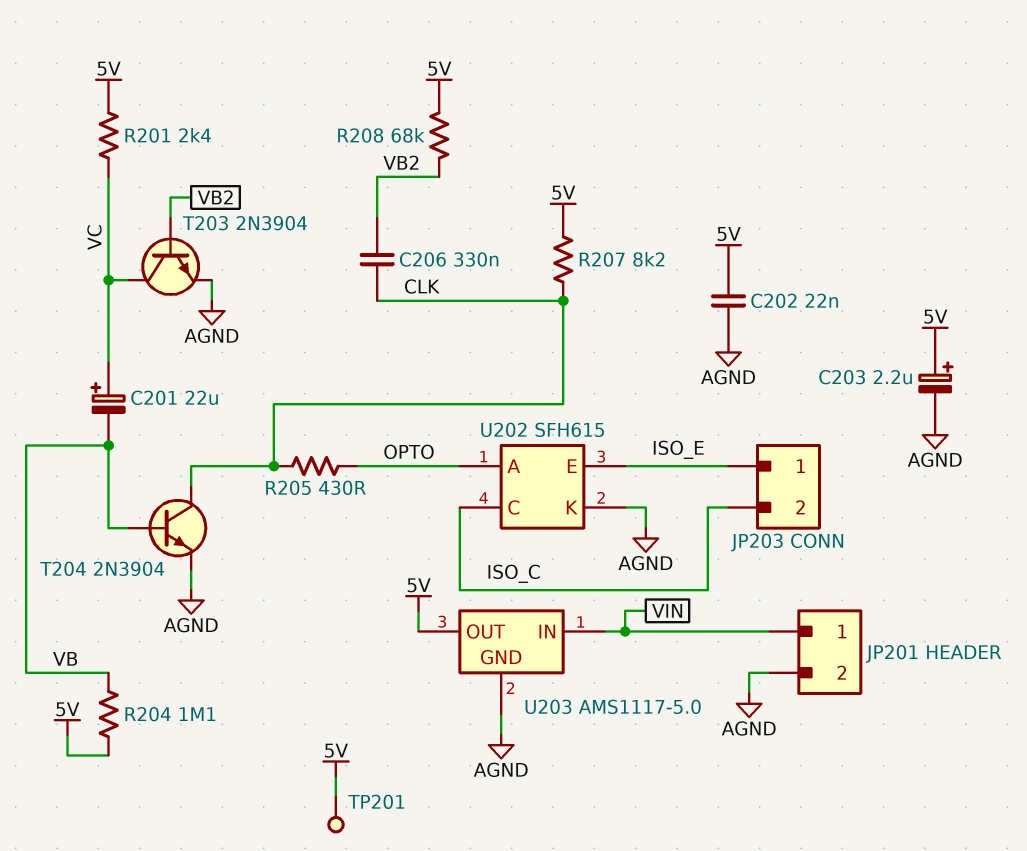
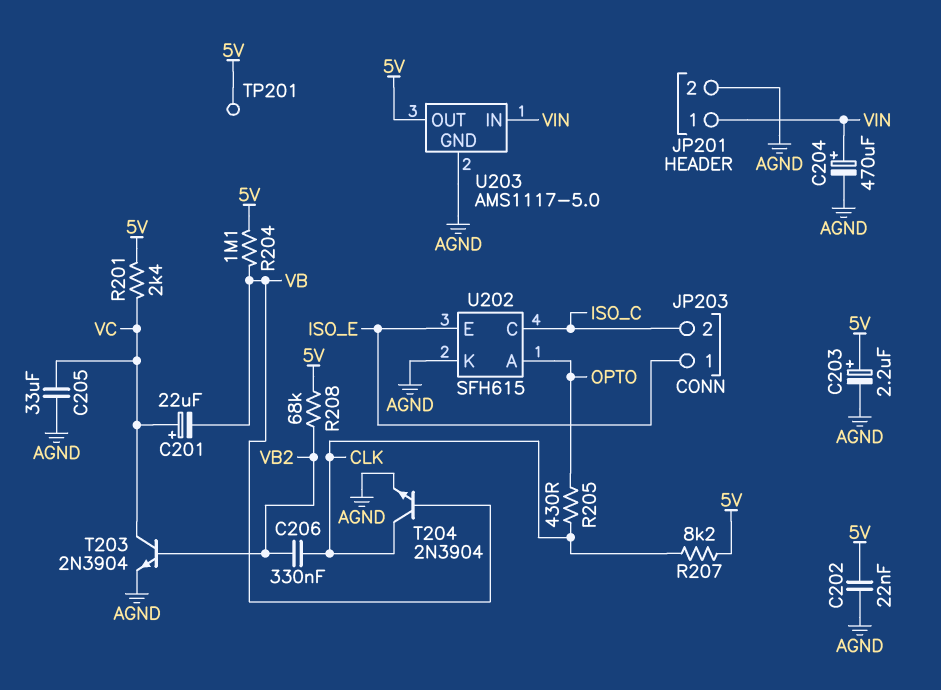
C204: none -> 470uF (plus VIN, minus AGND)
C205: none -> 33uF (AGND, VC)

